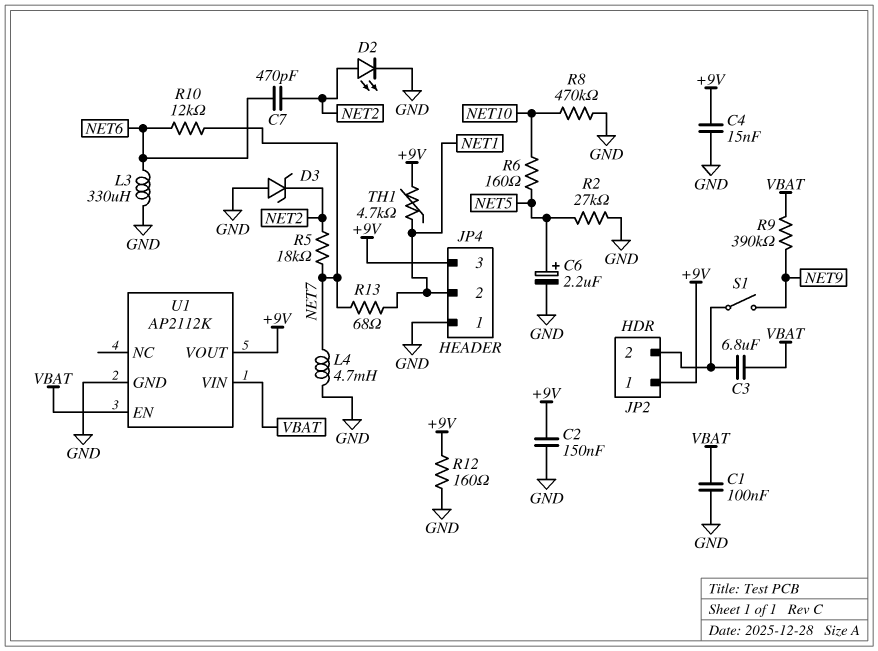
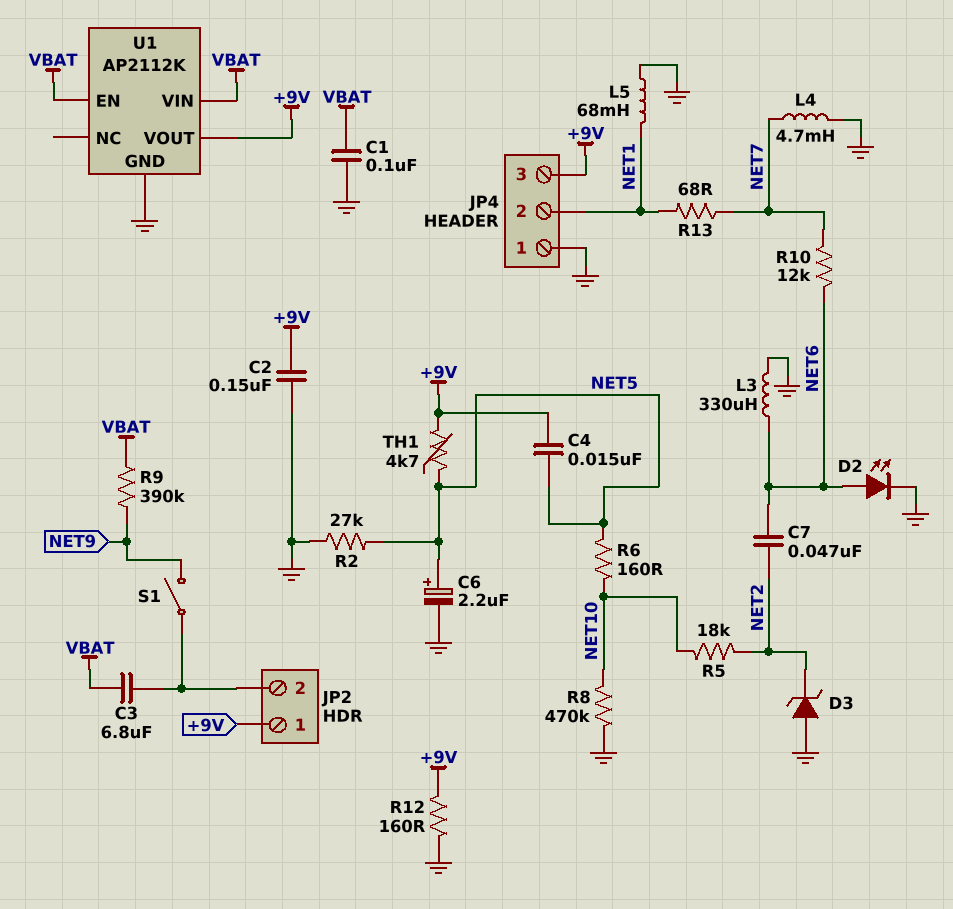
C4: 15nF (+9V, GND) -> 15nF (+9V, NET5)
C7: 470pF (NET2, NET6) -> 47nF (NET2, NET6)
D2: LED (A NET2, K GND) -> LED (A NET6, K GND)
L5: none -> 68mH (GND, NET1)
R5: 18k (NET2, NET7) -> 18k (NET2, NET10)
TH1: 4.7k (+9V, NET1) -> 4.7k (+9V, NET5)

